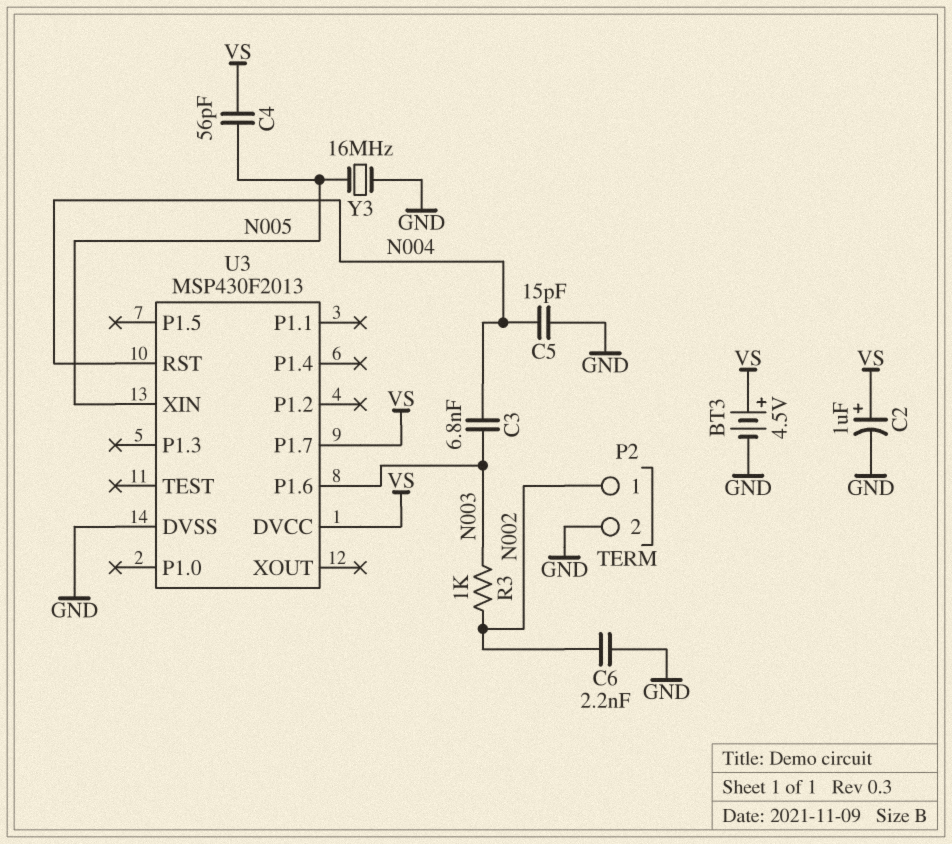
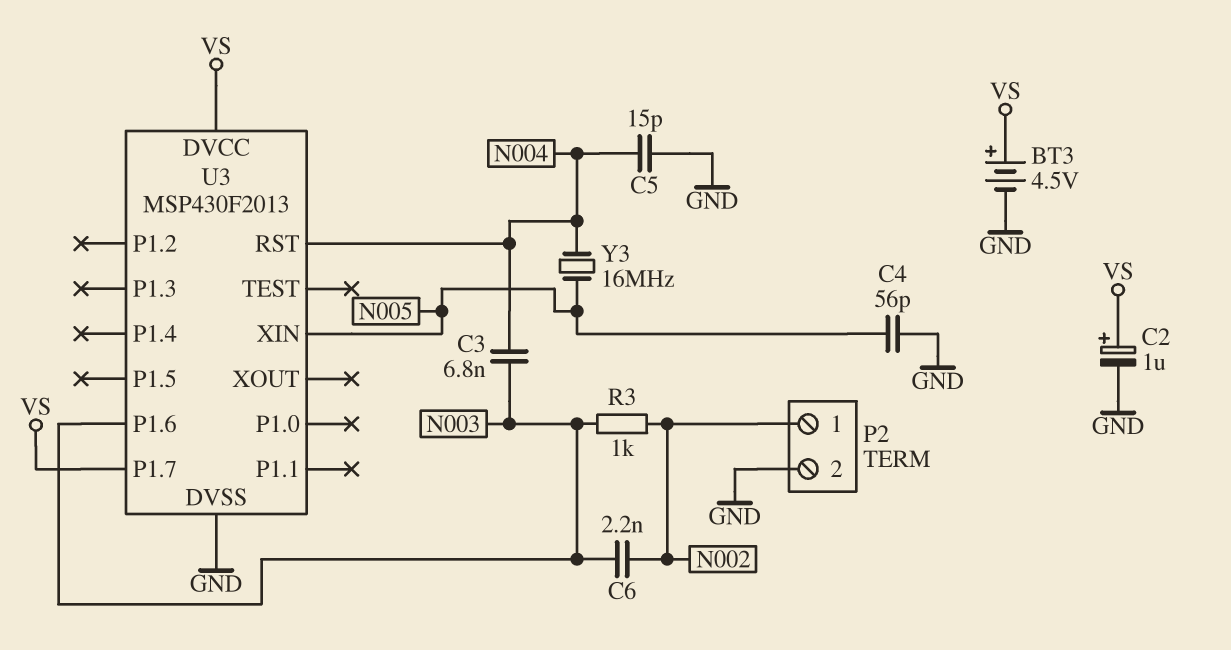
C4: 56pF (N005, VS) -> 56pF (GND, N005)
C6: 2.2nF (GND, N002) -> 2.2nF (N002, N003)
Y3: 16MHz (GND, N005) -> 16MHz (N004, N005)

